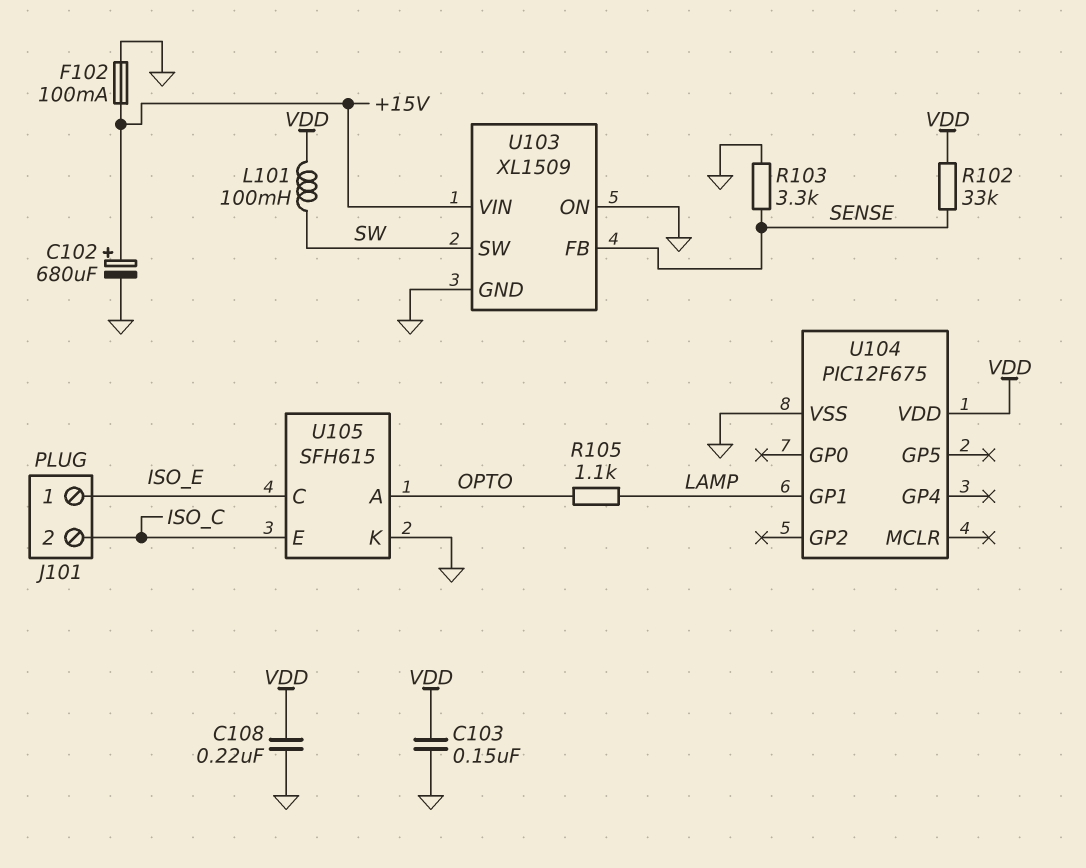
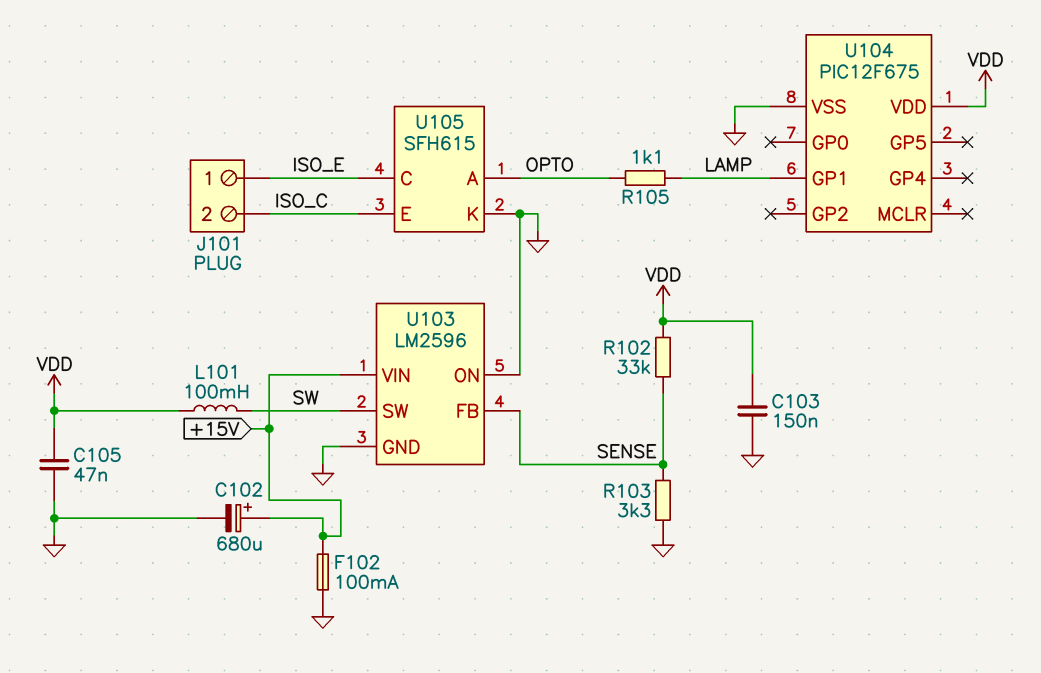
C105: none -> 47nF (GND, VDD)
C108: 220nF (GND, VDD) -> none
U103: XL1509 -> LM2596

